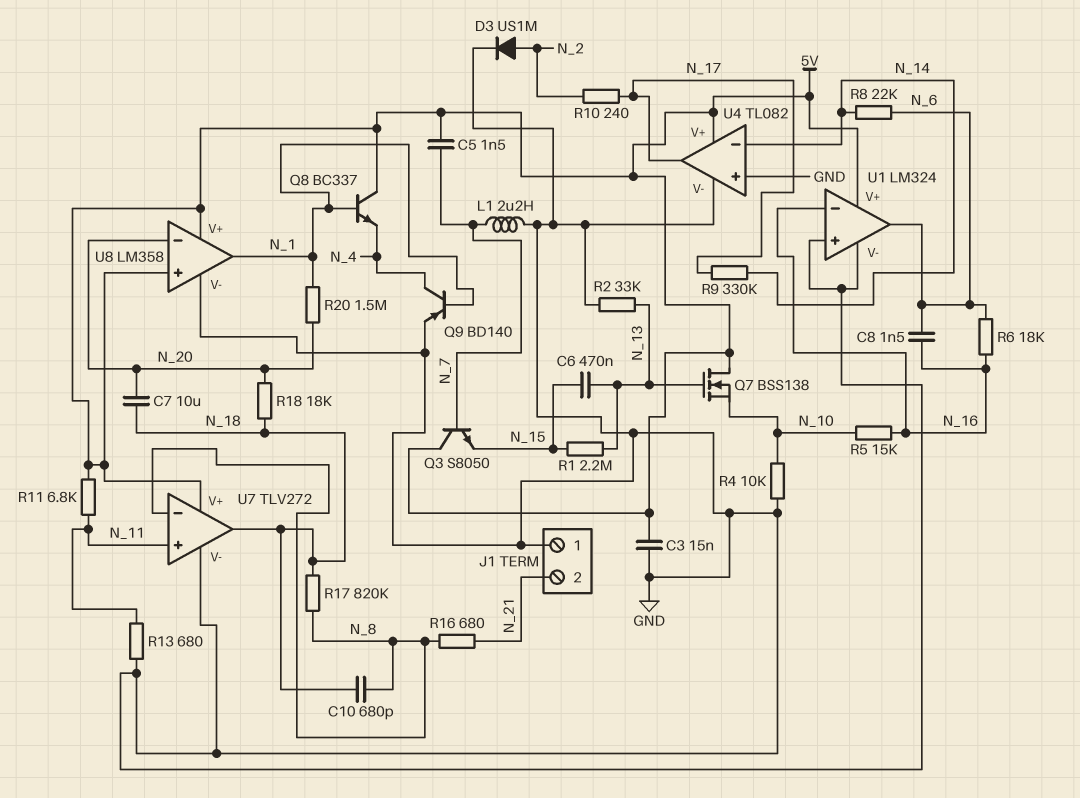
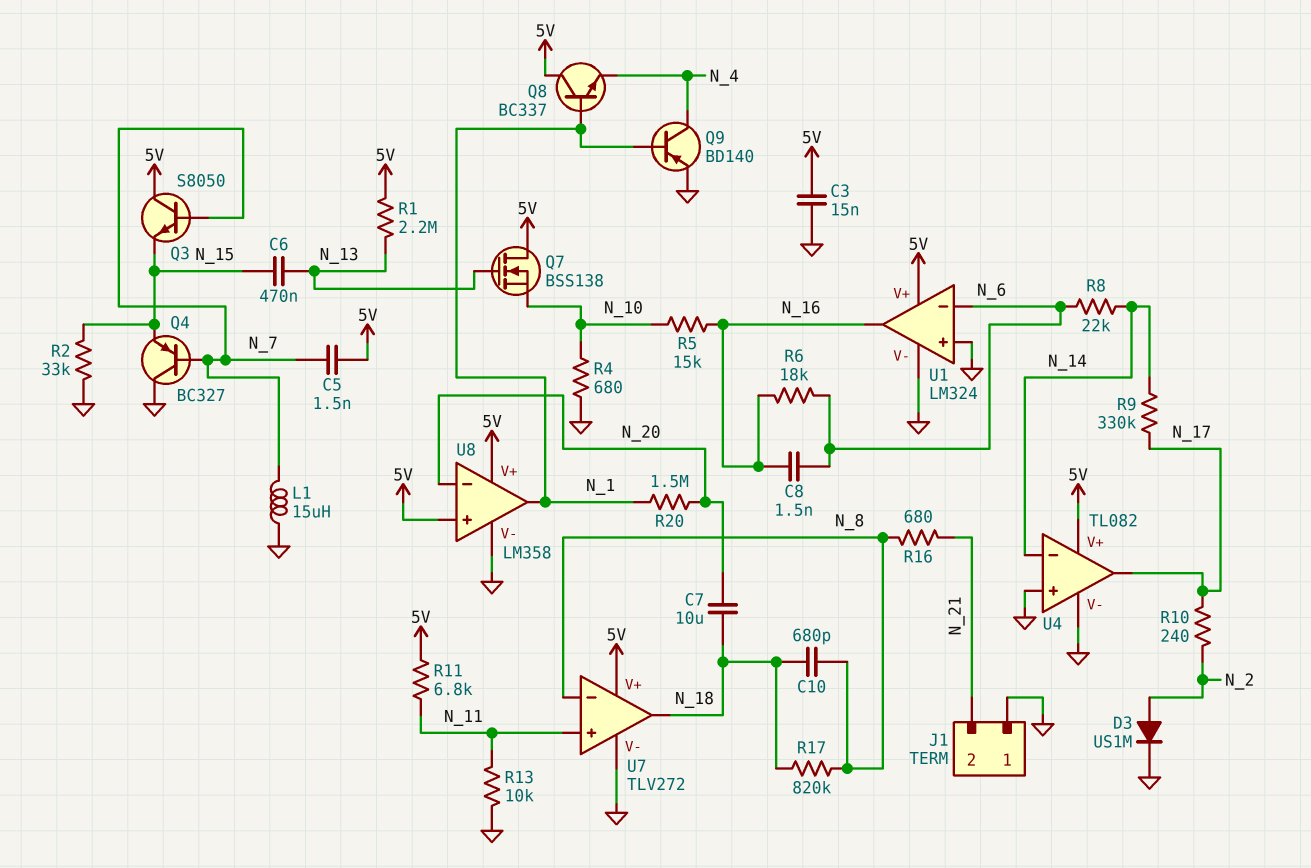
L1: 2.2uH (GND, N_7) -> 15uH (GND, N_7)
Q4: none -> PNP BC327 (B N_7, C GND, E N_15)
R1: 2.2M (N_13, N_15) -> 2.2M (5V, N_13)
R2: 33k (GND, N_13) -> 33k (GND, N_15)
R4: 10k (GND, N_10) -> 680 (GND, N_10)
R13: 680 (GND, N_11) -> 10k (GND, N_11)
R18: 18k (N_18, N_20) -> none
U1 pin in-: N_16 -> N_6
U1 pin out: N_6 -> N_16

